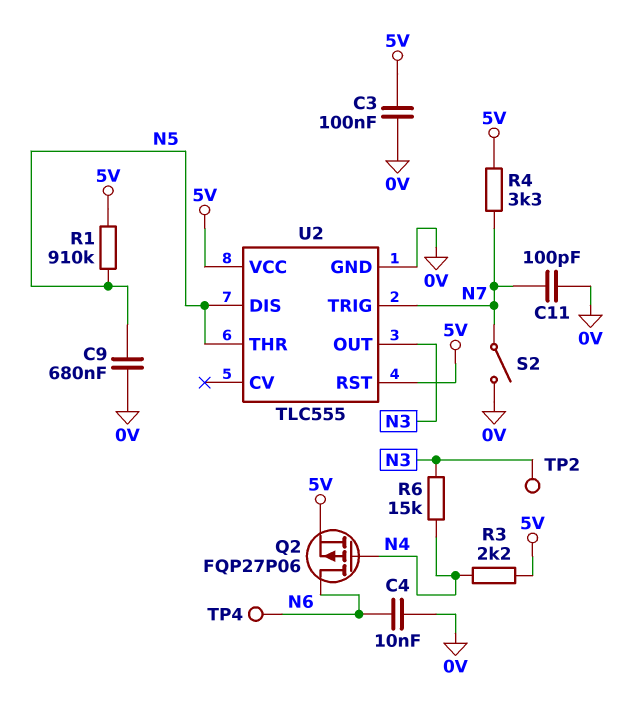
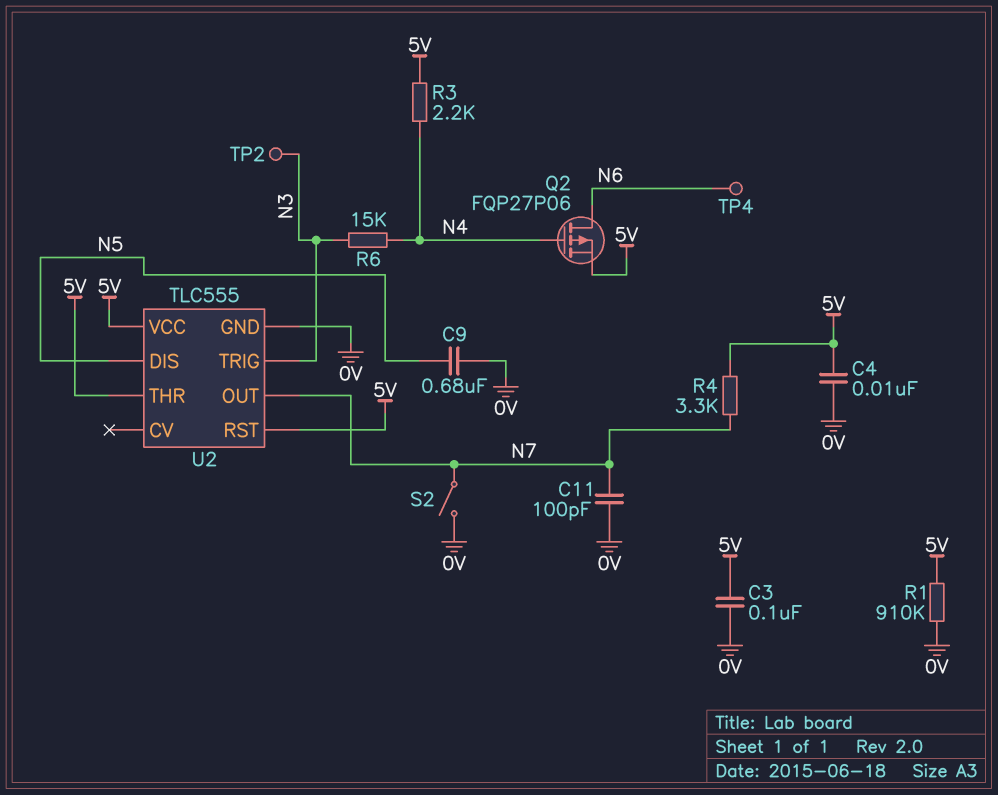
C4: 10nF (0V, N6) -> 10nF (0V, 5V)
R1: 910k (5V, N5) -> 910k (0V, 5V)
U2 pin OUT: N3 -> N7
U2 pin THR: N5 -> 5V
U2 pin TRIG: N7 -> N3

